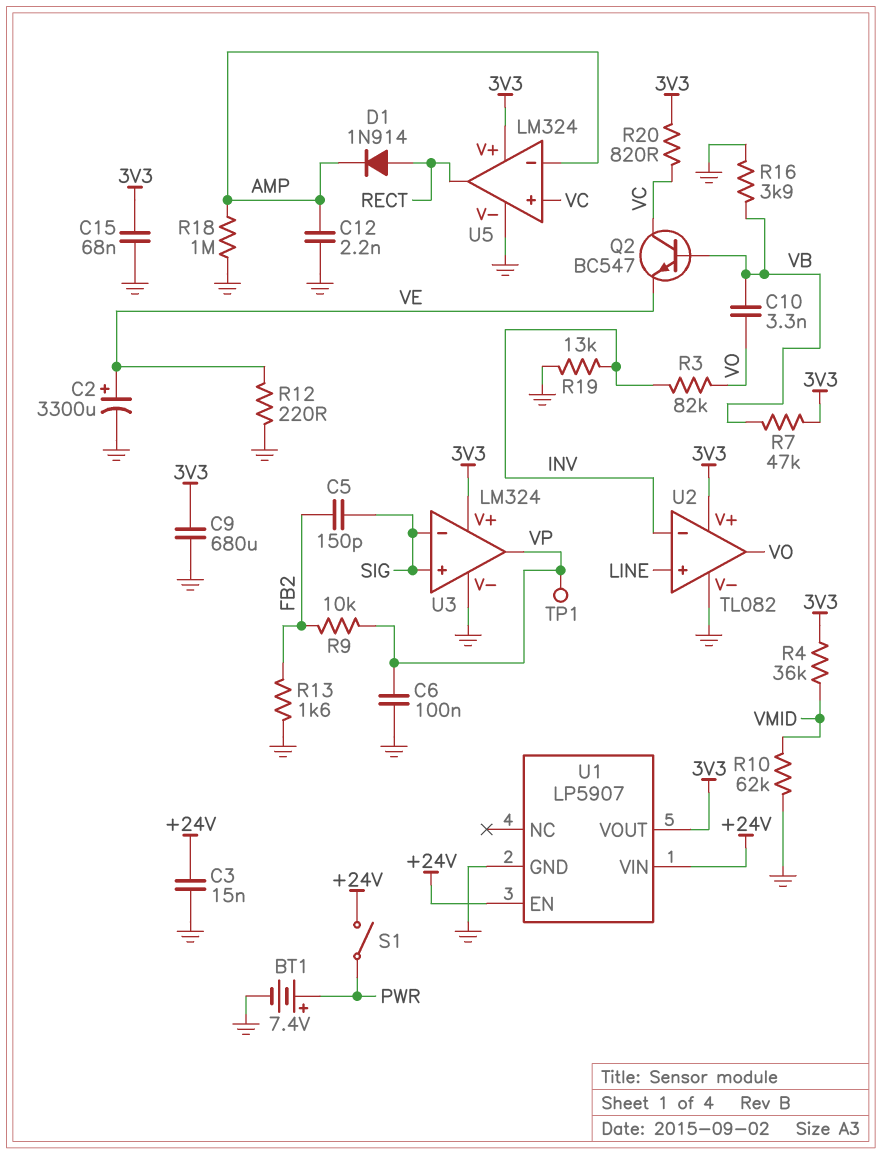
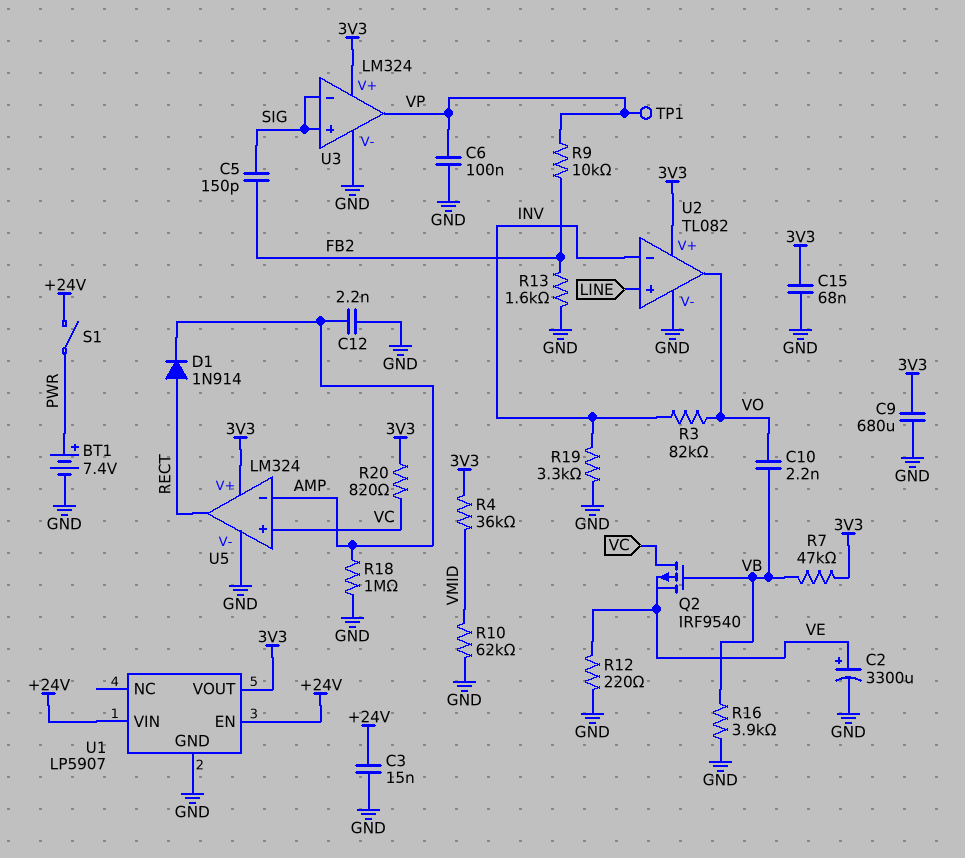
C10: 3.3nF (VB, VO) -> 2.2nF (VB, VO)
Q2: NPN BC547 (B VB, C VC, E VE) -> PMOS IRF9540 (G VB, D VC, S VE)
R19: 13k (GND, INV) -> 3.3k (GND, INV)

